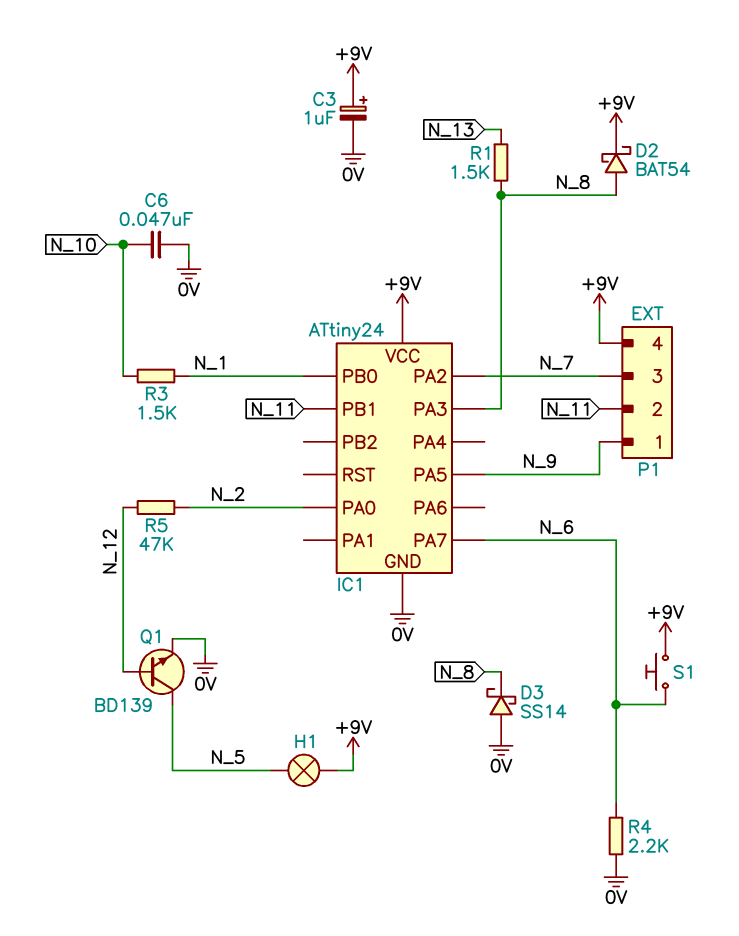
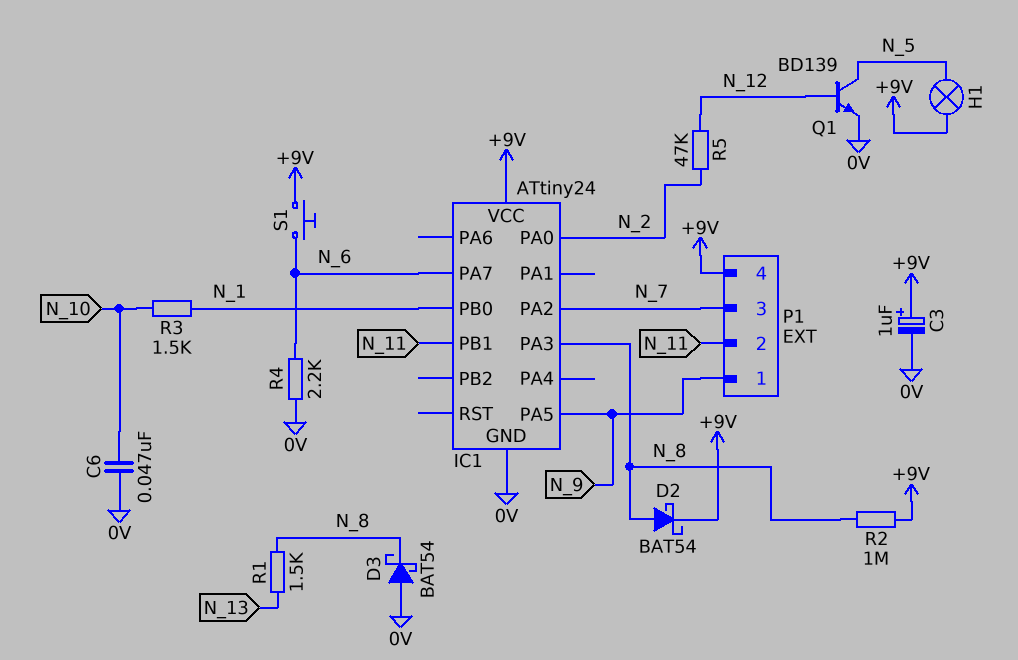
D3: schottky SS14 (A 0V, K N_8) -> schottky BAT54 (A 0V, K N_8)
R2: none -> 1M (+9V, N_8)

